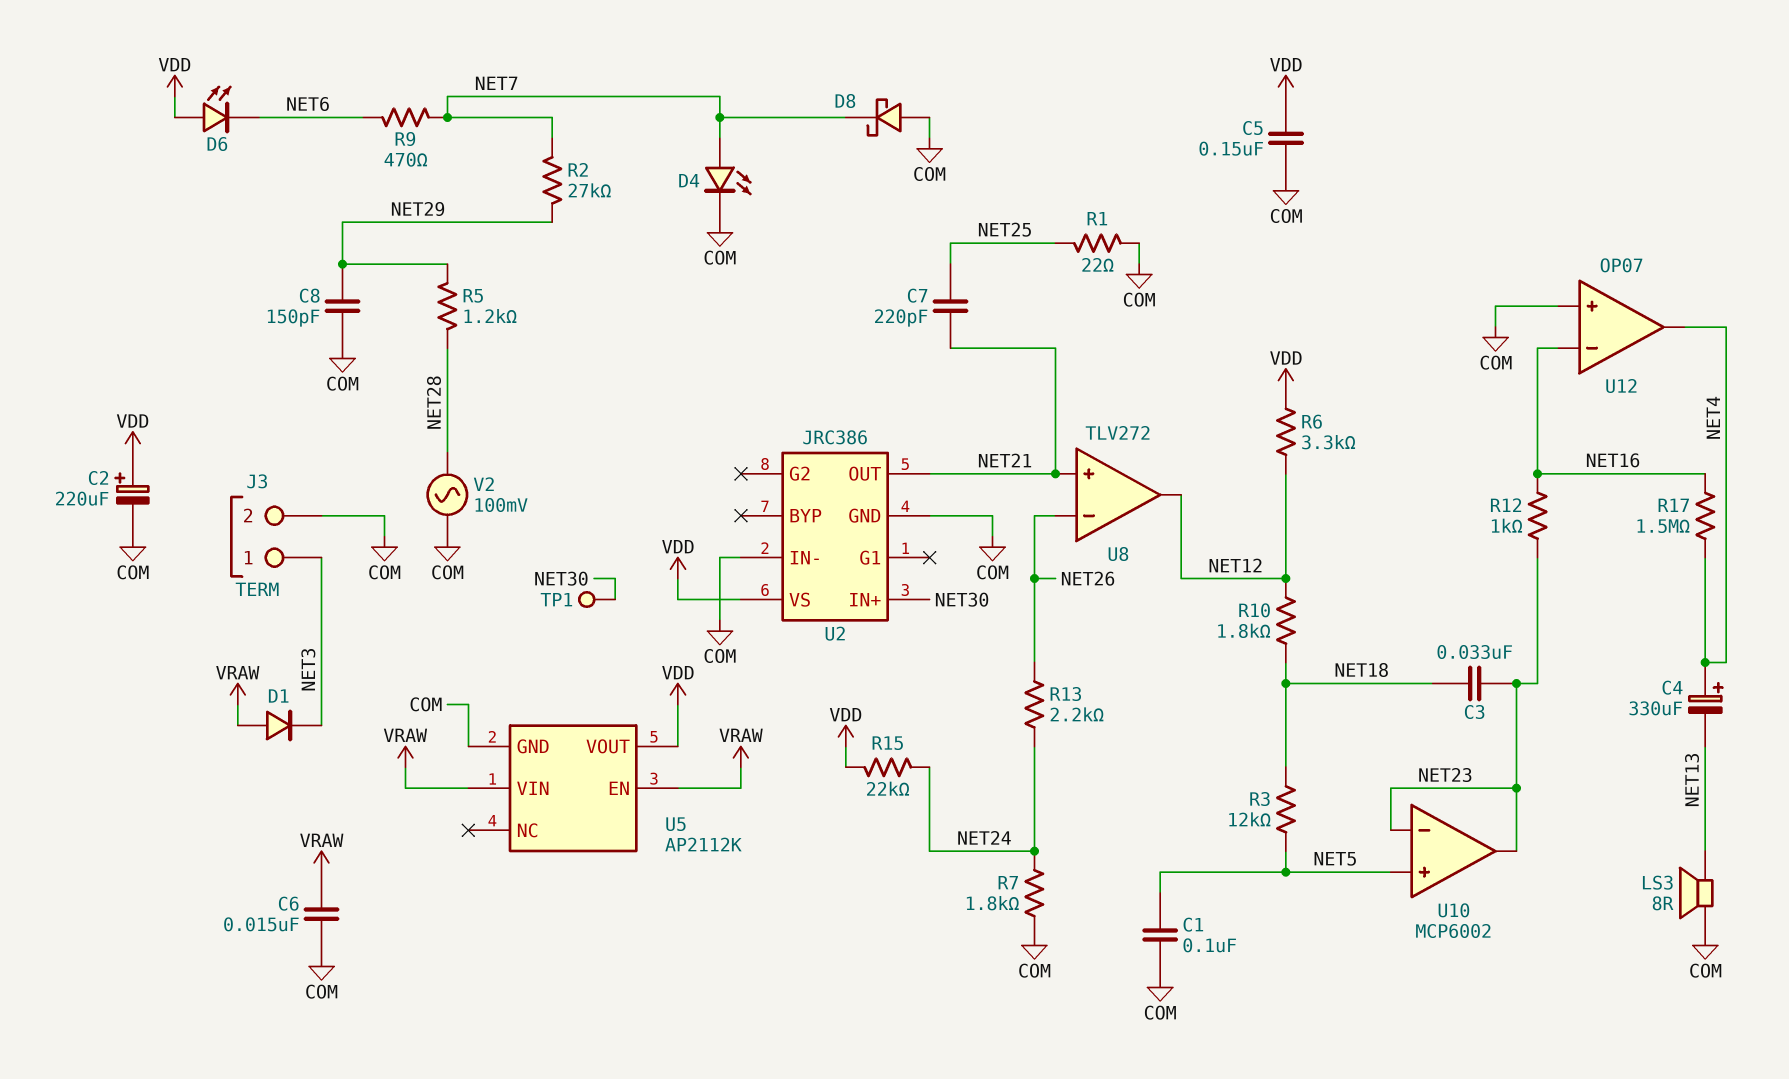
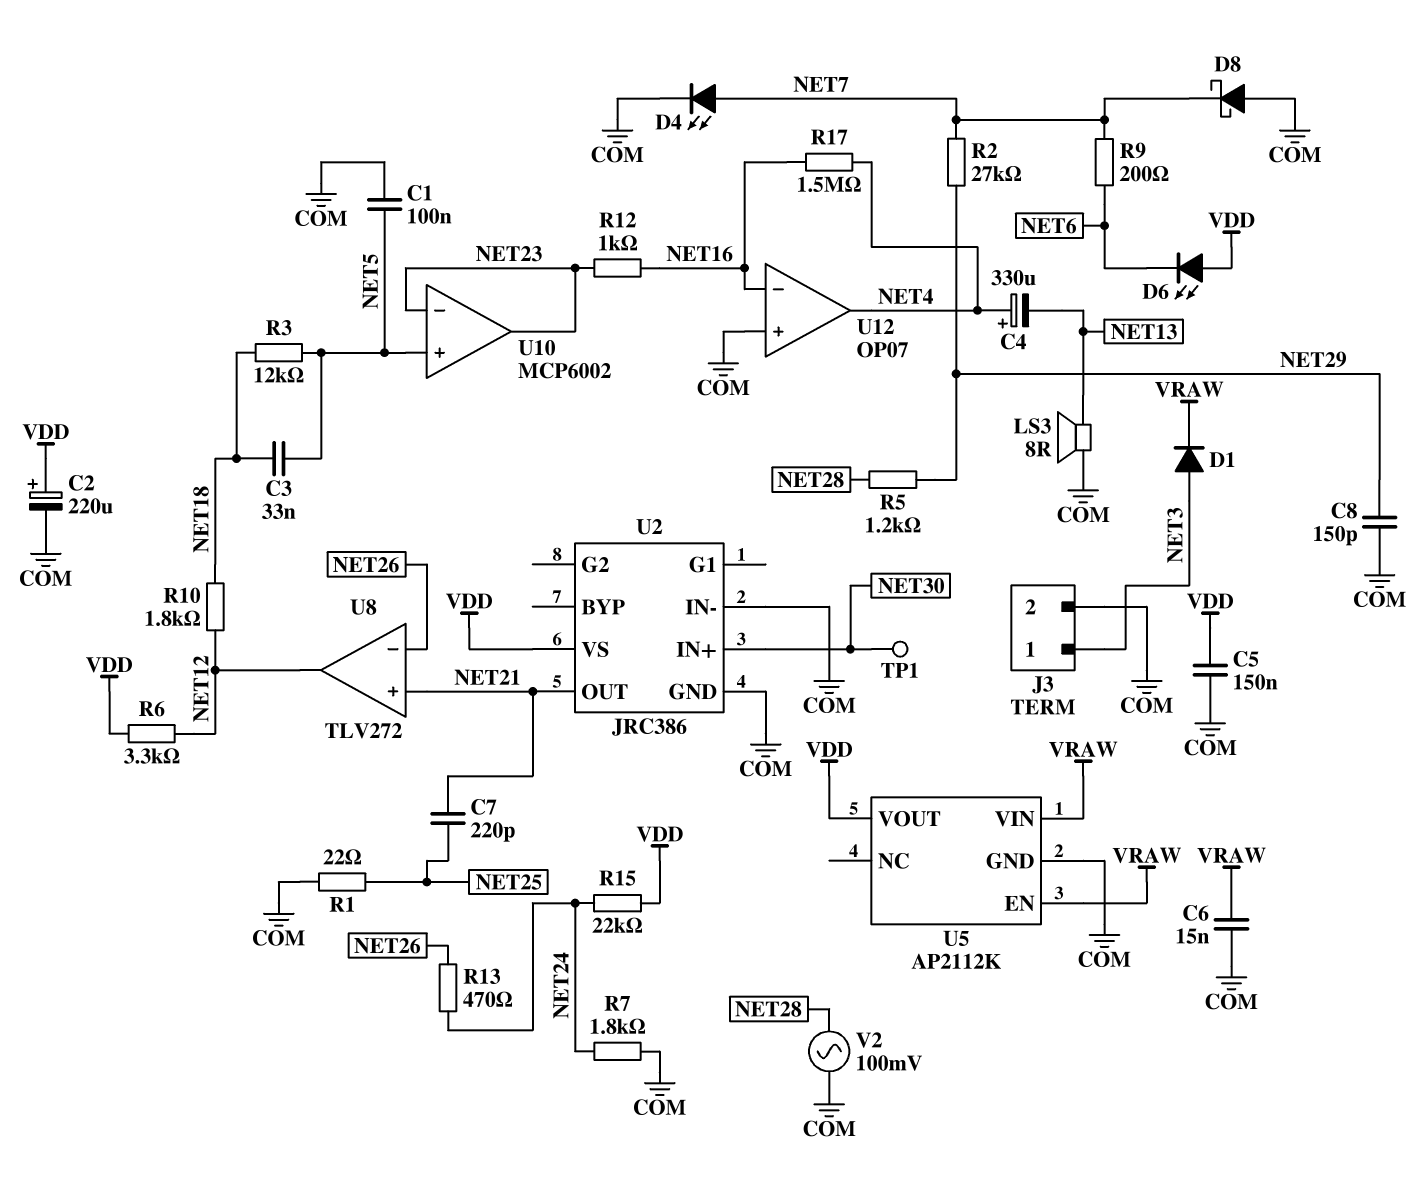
C3: 33nF (NET18, NET23) -> 33nF (NET5, NET18)
D1: diode (A VRAW, K NET3) -> diode (A NET3, K VRAW)
R9: 470 (NET6, NET7) -> 200 (NET6, NET7)
R13: 2.2k (NET24, NET26) -> 470 (NET24, NET26)

